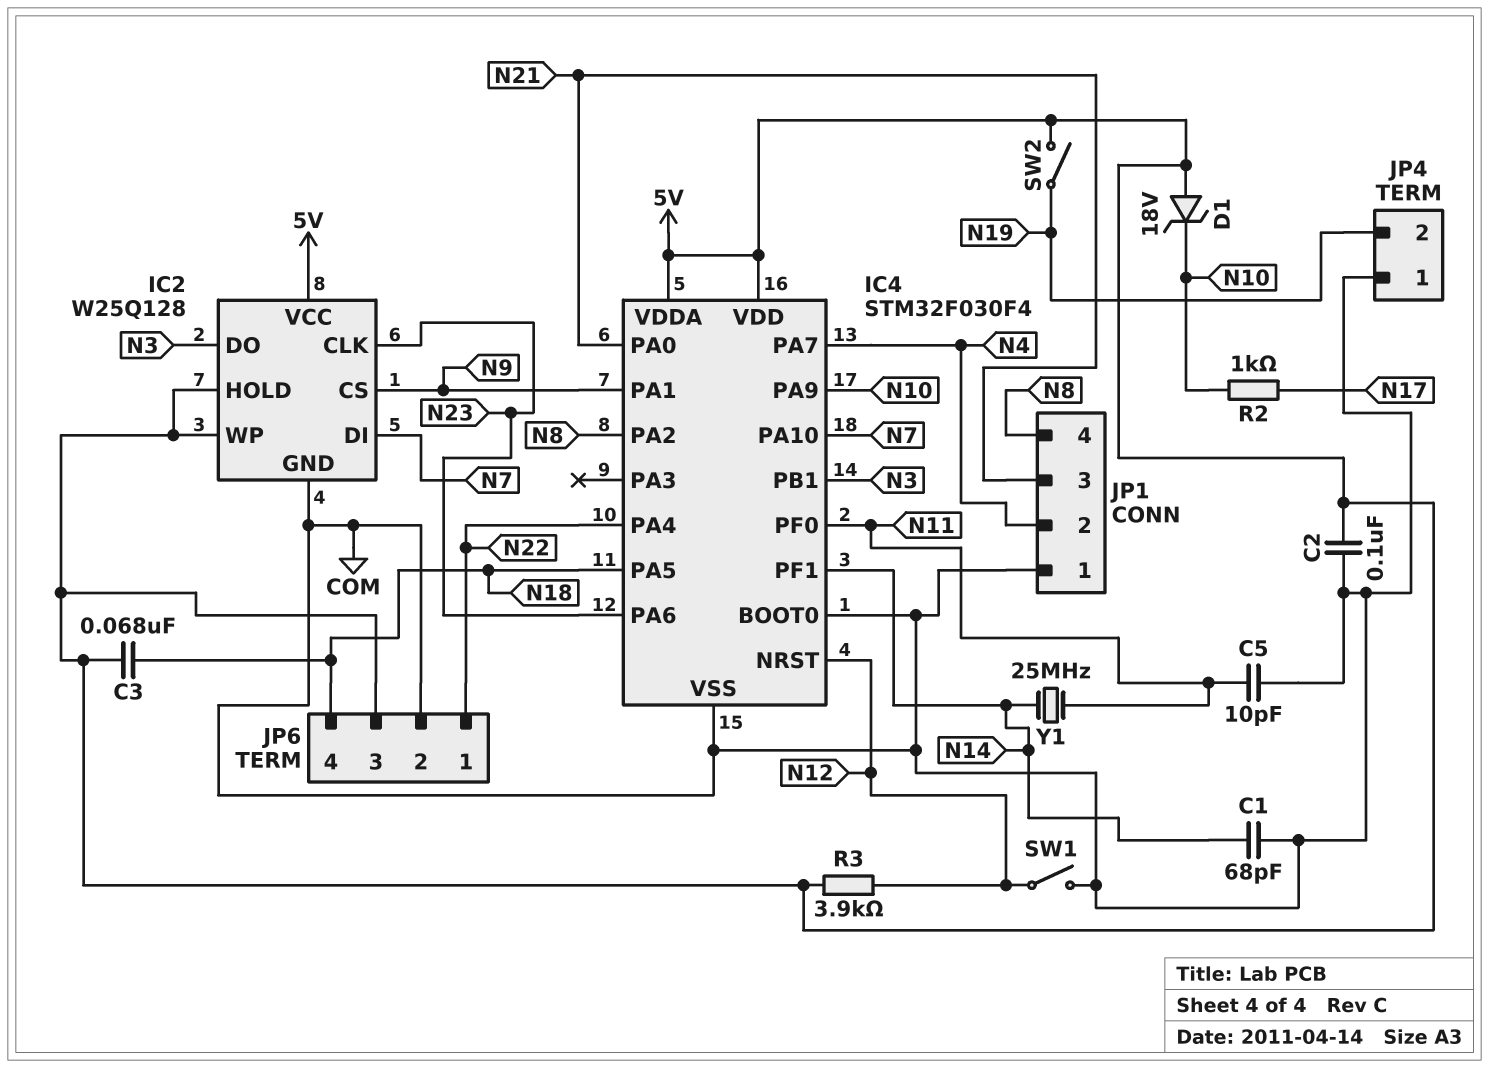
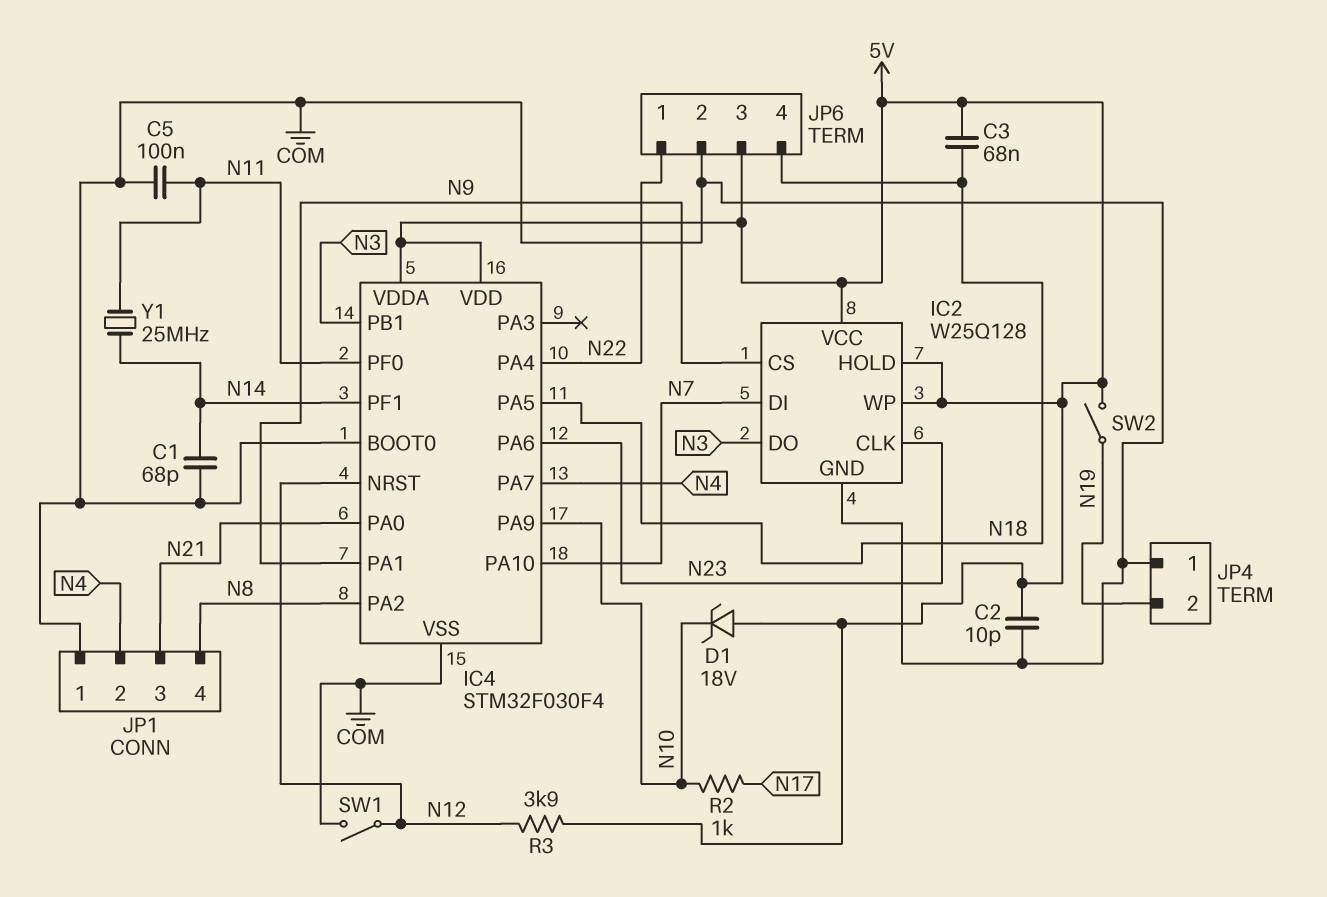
C2: 100nF (5V, COM) -> 10pF (5V, COM)
C5: 10pF (COM, N11) -> 100nF (COM, N11)

